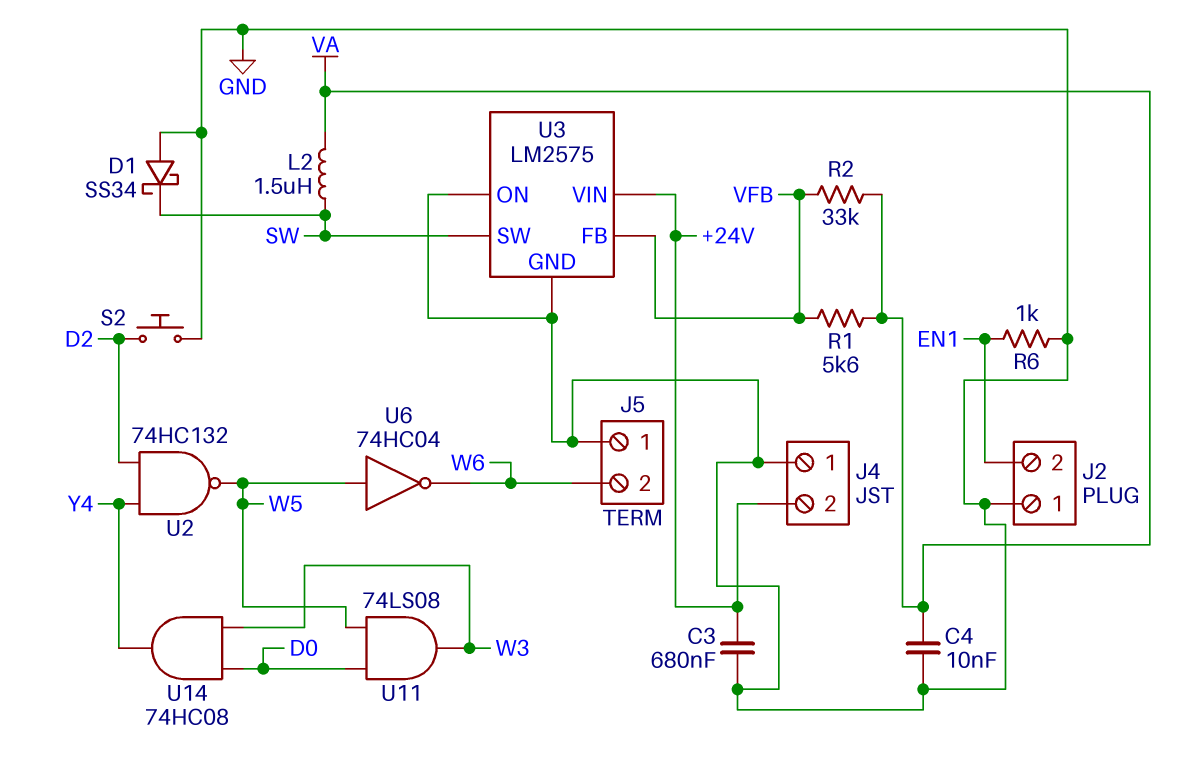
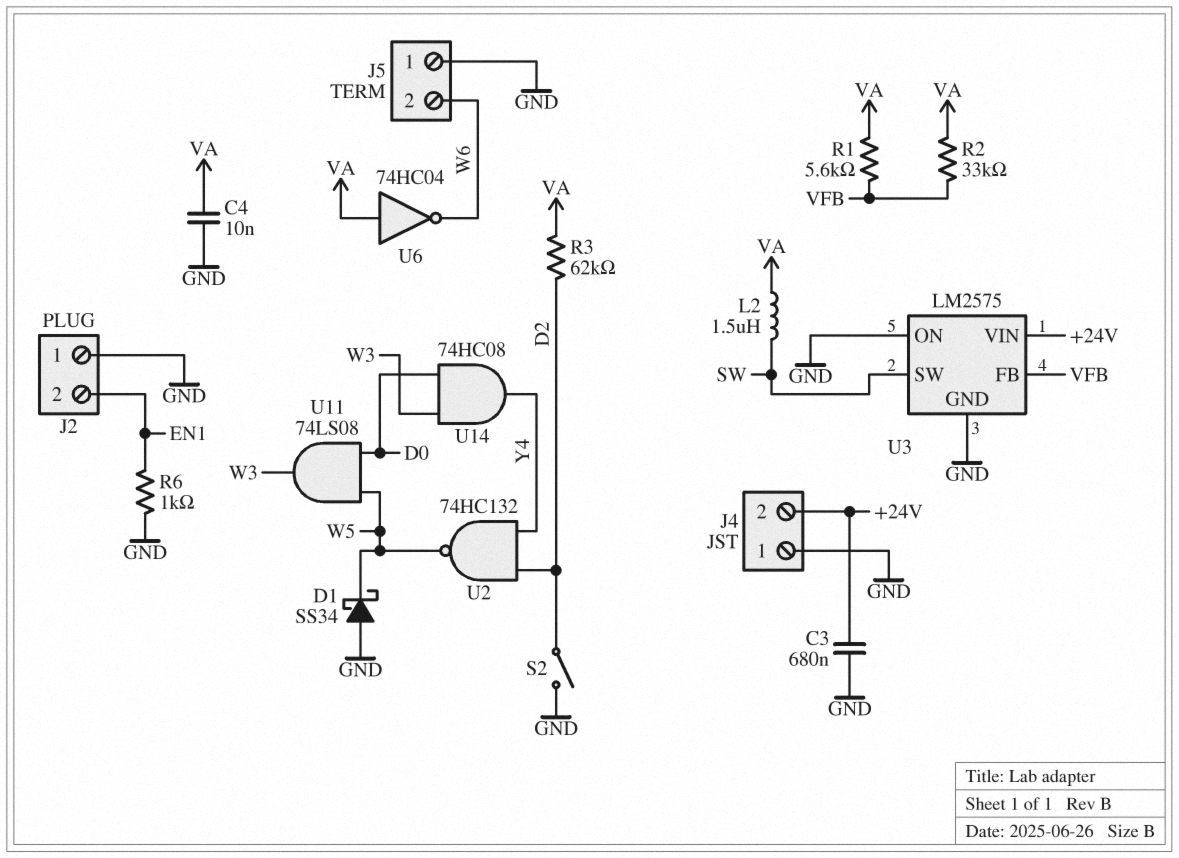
D1: schottky SS34 (A GND, K SW) -> schottky SS34 (A GND, K W5)
R3: none -> 62k (D2, VA)
S2: button (D2, GND) -> switch (D2, GND)
U6: NOT 74HC04 (in W5, out W6) -> NOT 74HC04 (in VA, out W6)

